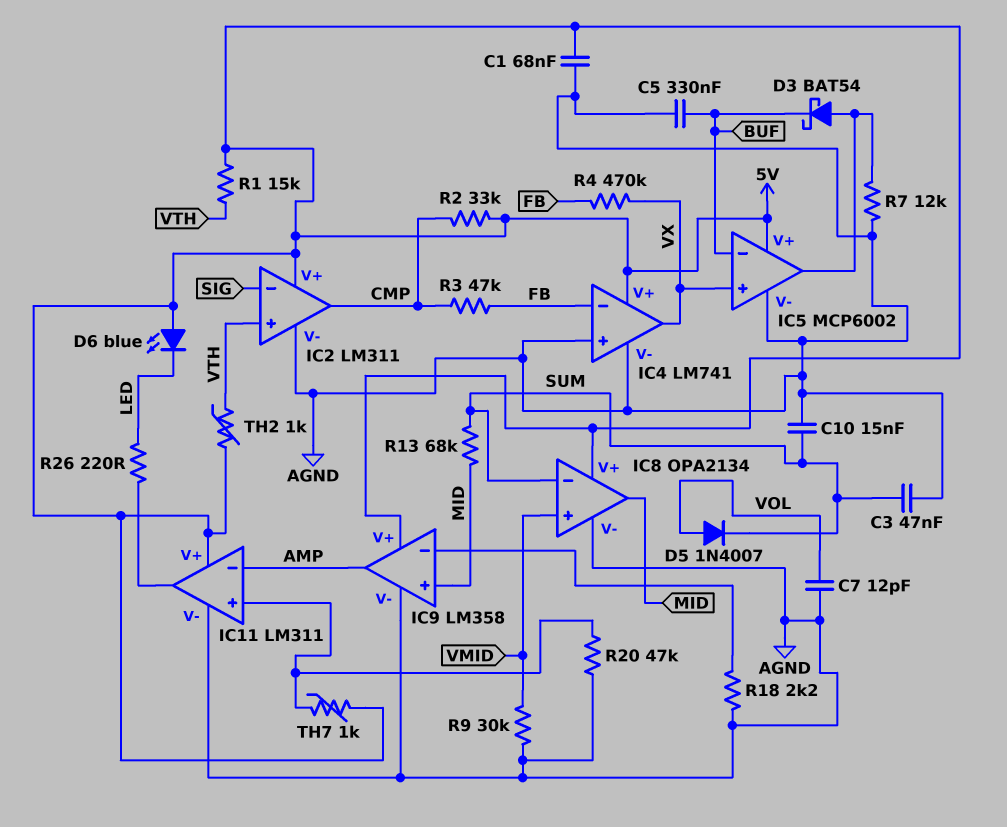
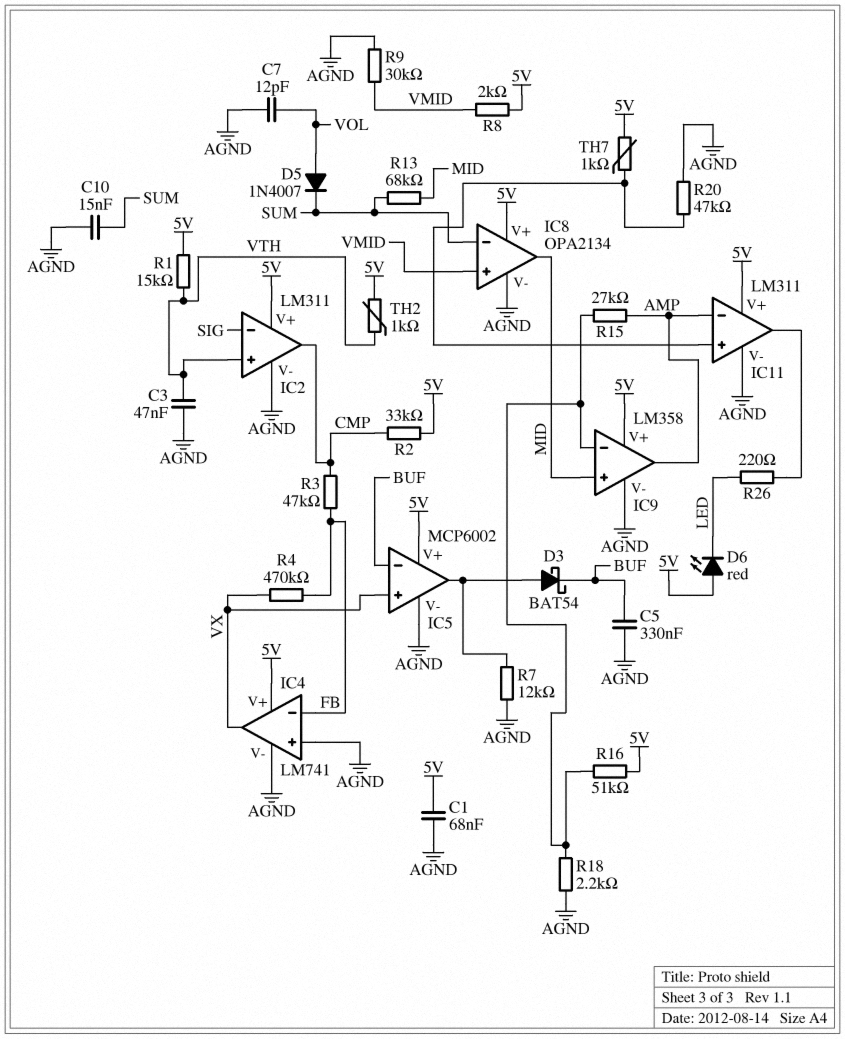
C3: 47nF (AGND, SUM) -> 47nF (AGND, VTH)
D6: LED blue (A 5V, K LED) -> LED red (A 5V, K LED)
R8: none -> 2k (5V, VMID)
R15: none -> 27k (AMP, IC9/in-)
R16: none -> 51k (5V, IC9/in-)

